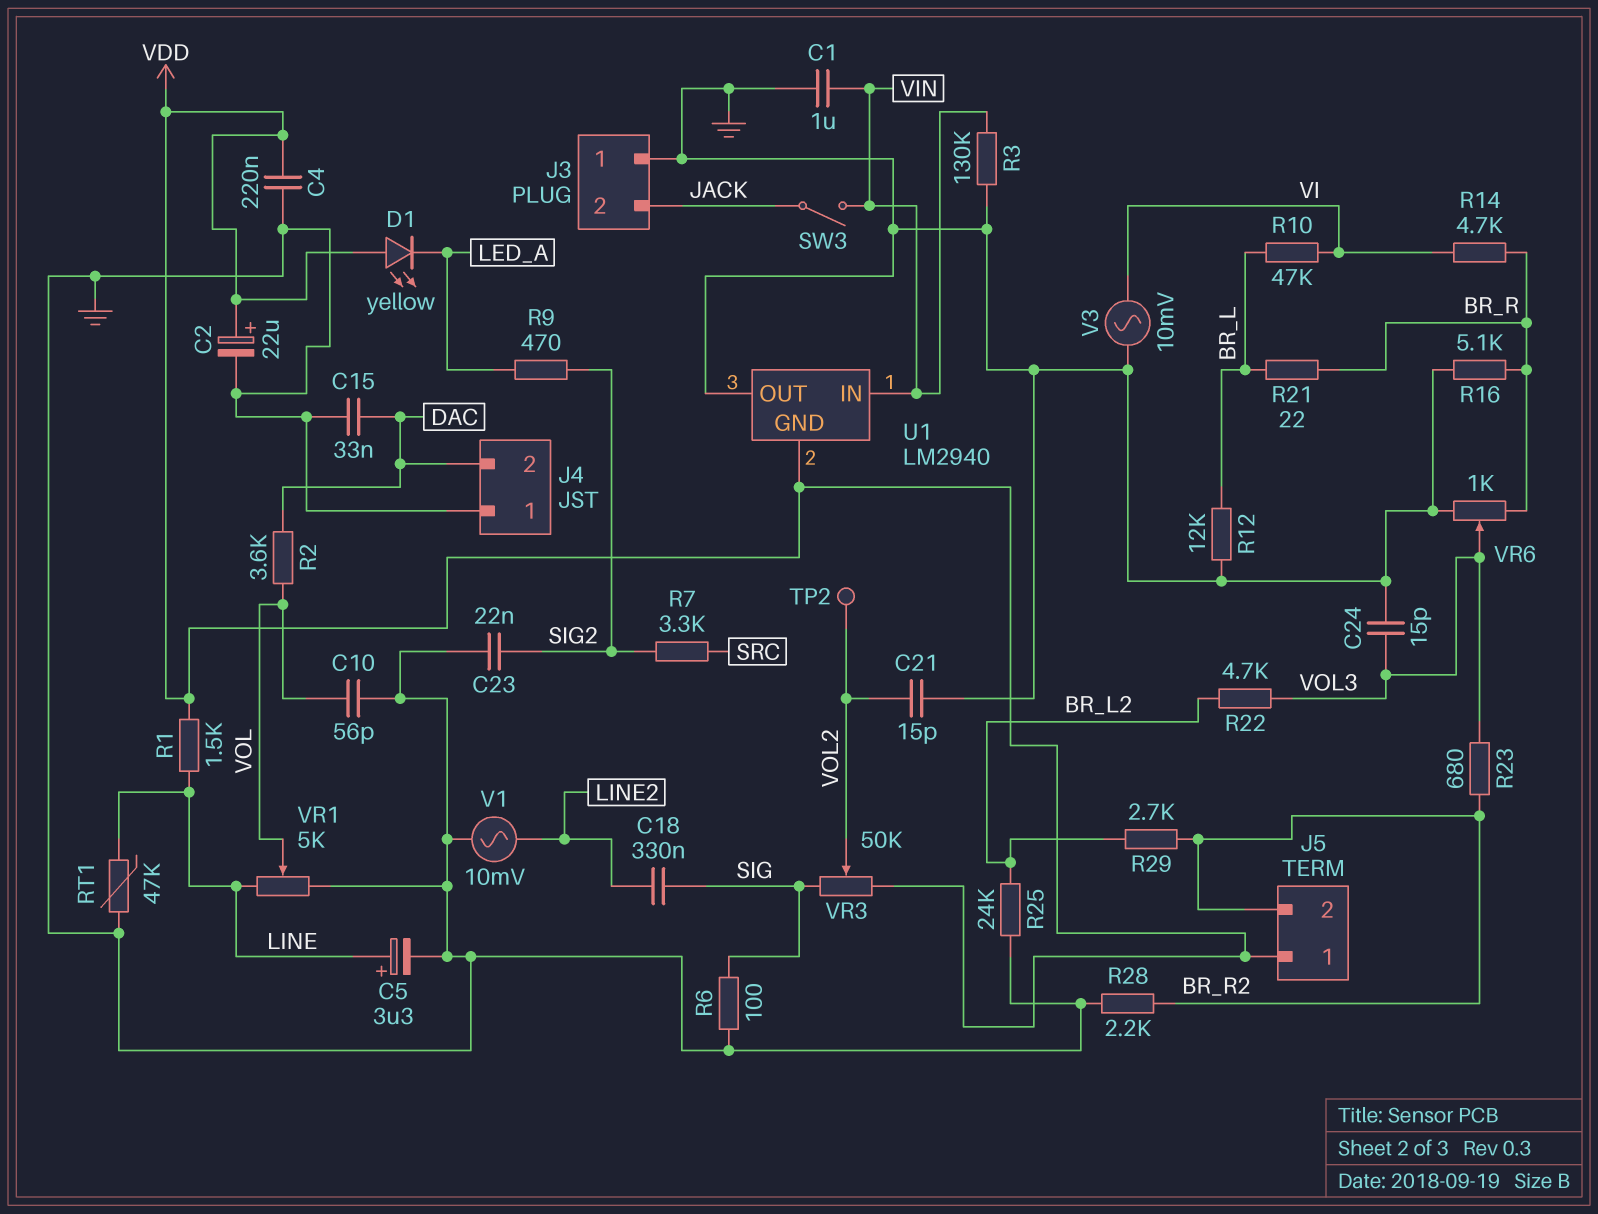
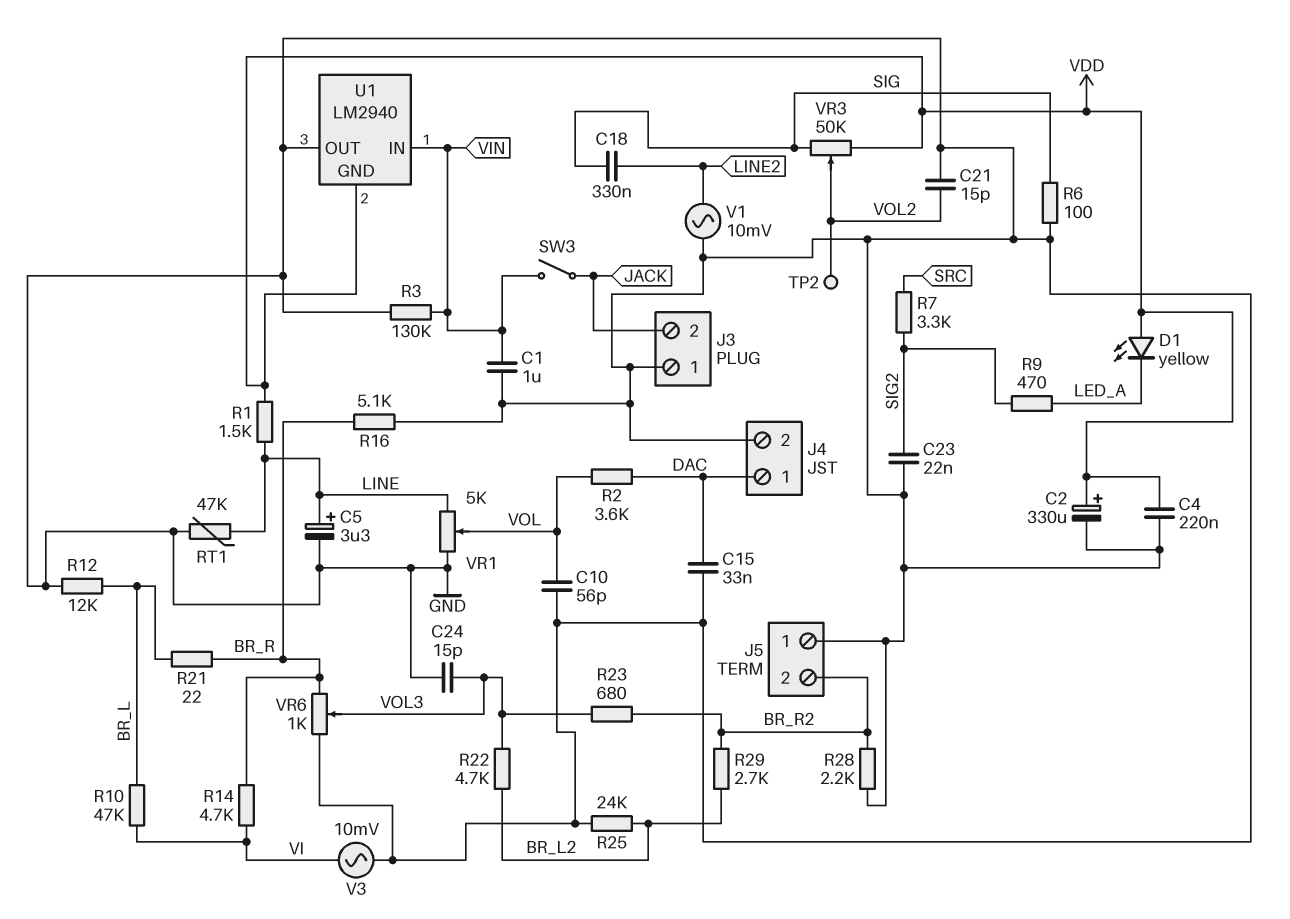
C2: 22uF (plus VDD, minus GND) -> 330uF (plus VDD, minus GND)
J4 pin 1: GND -> DAC
J4 pin 2: DAC -> GND
J5 pin 1: VDD -> GND

